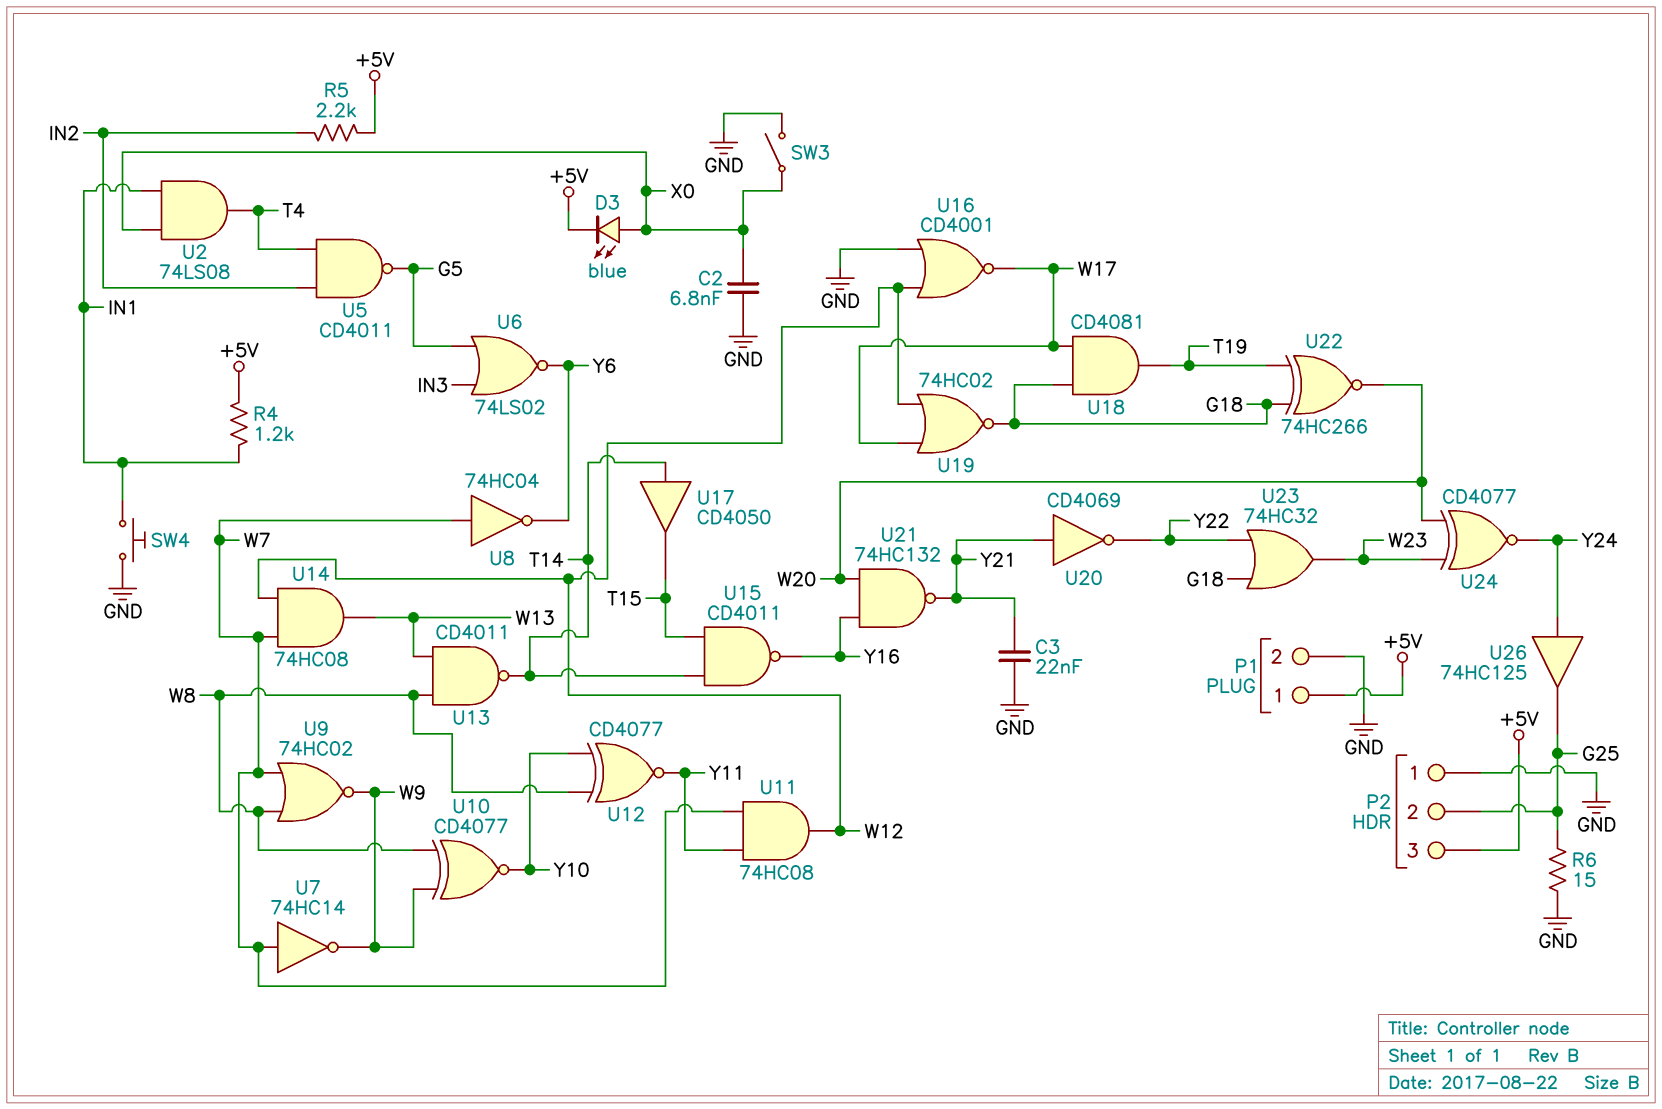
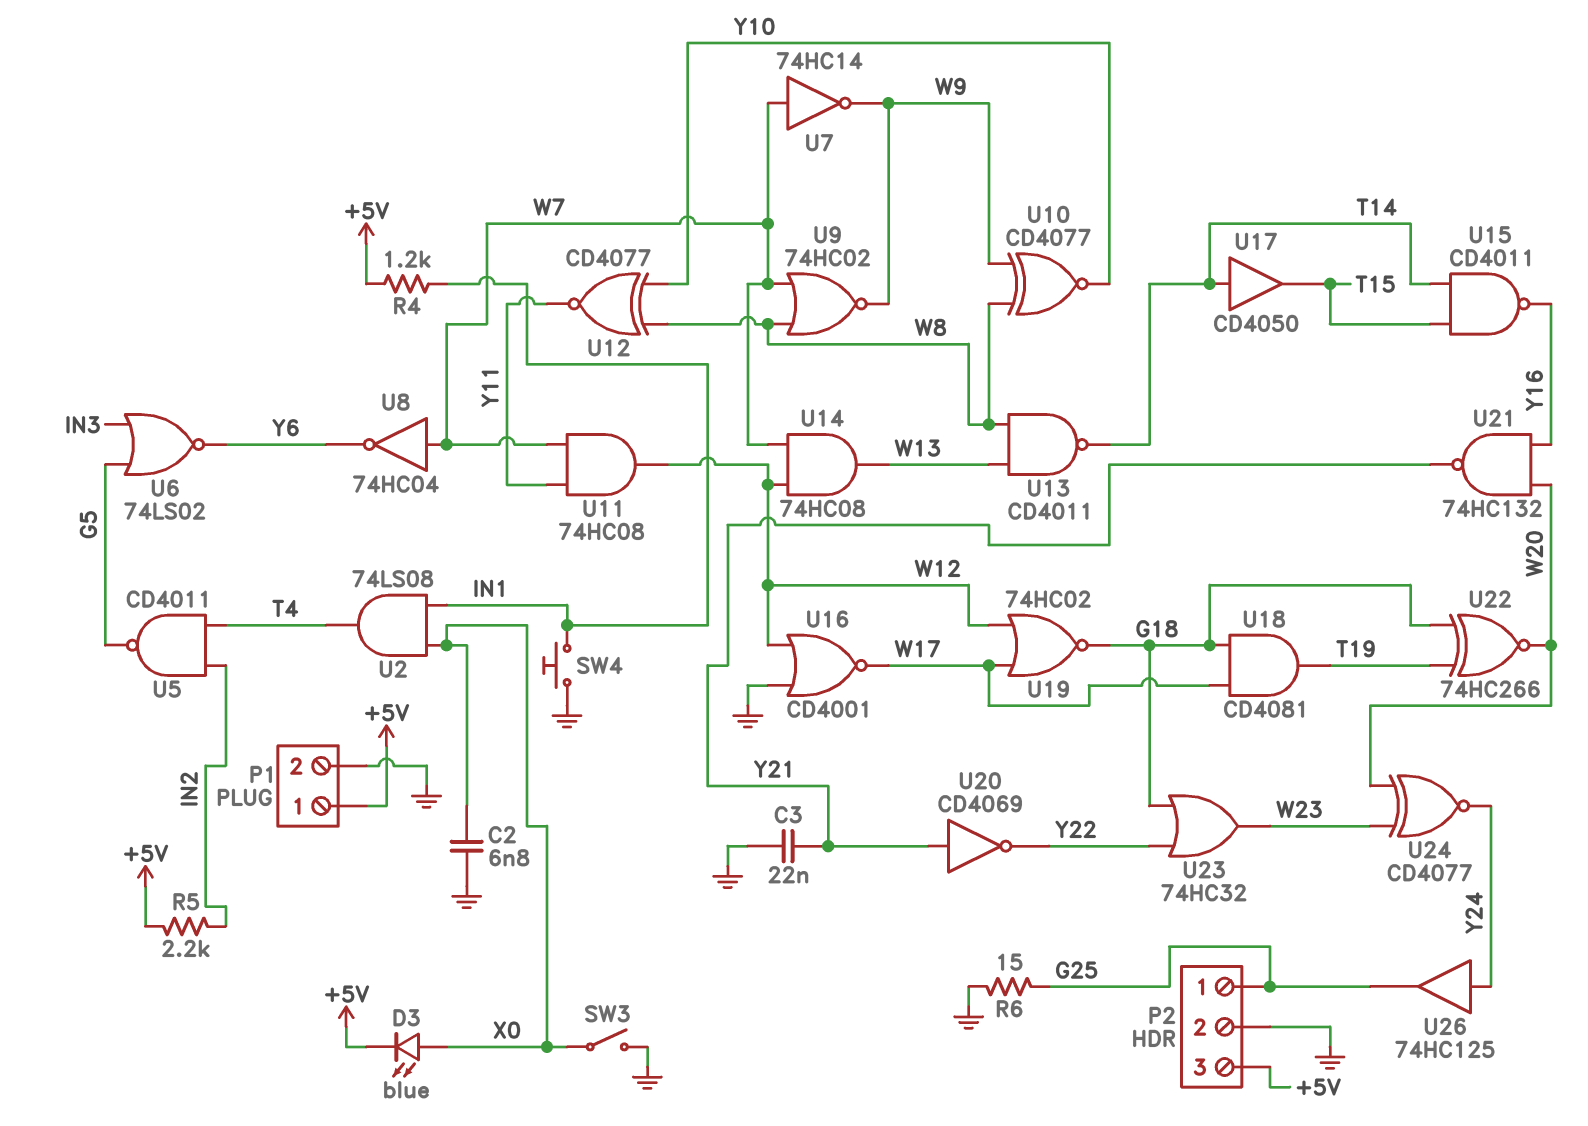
P2 pin 1: GND -> G25
P2 pin 2: G25 -> GND

